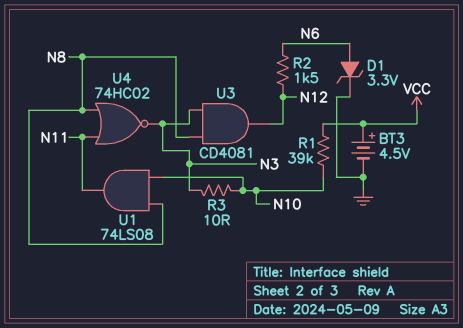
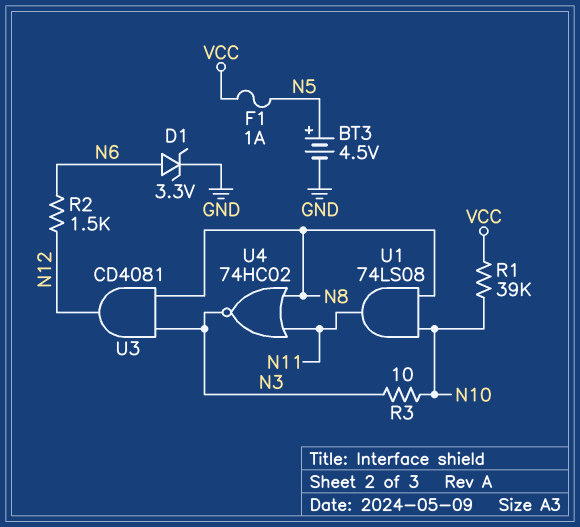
BT3: 4.5V (plus VCC, minus GND) -> 4.5V (plus N5, minus GND)
F1: none -> 1A (N5, VCC)

